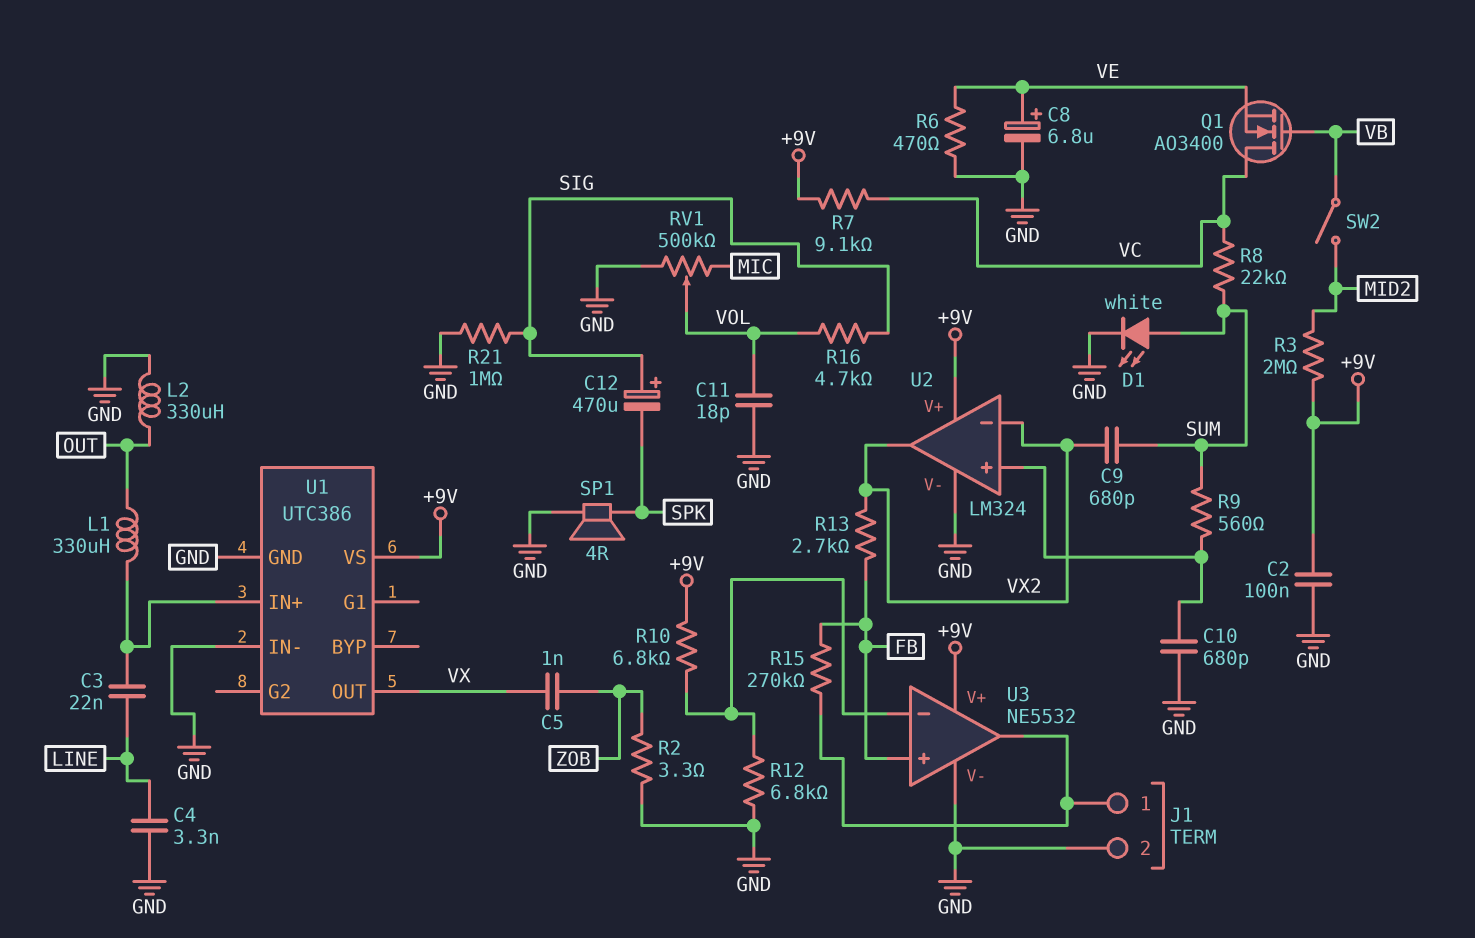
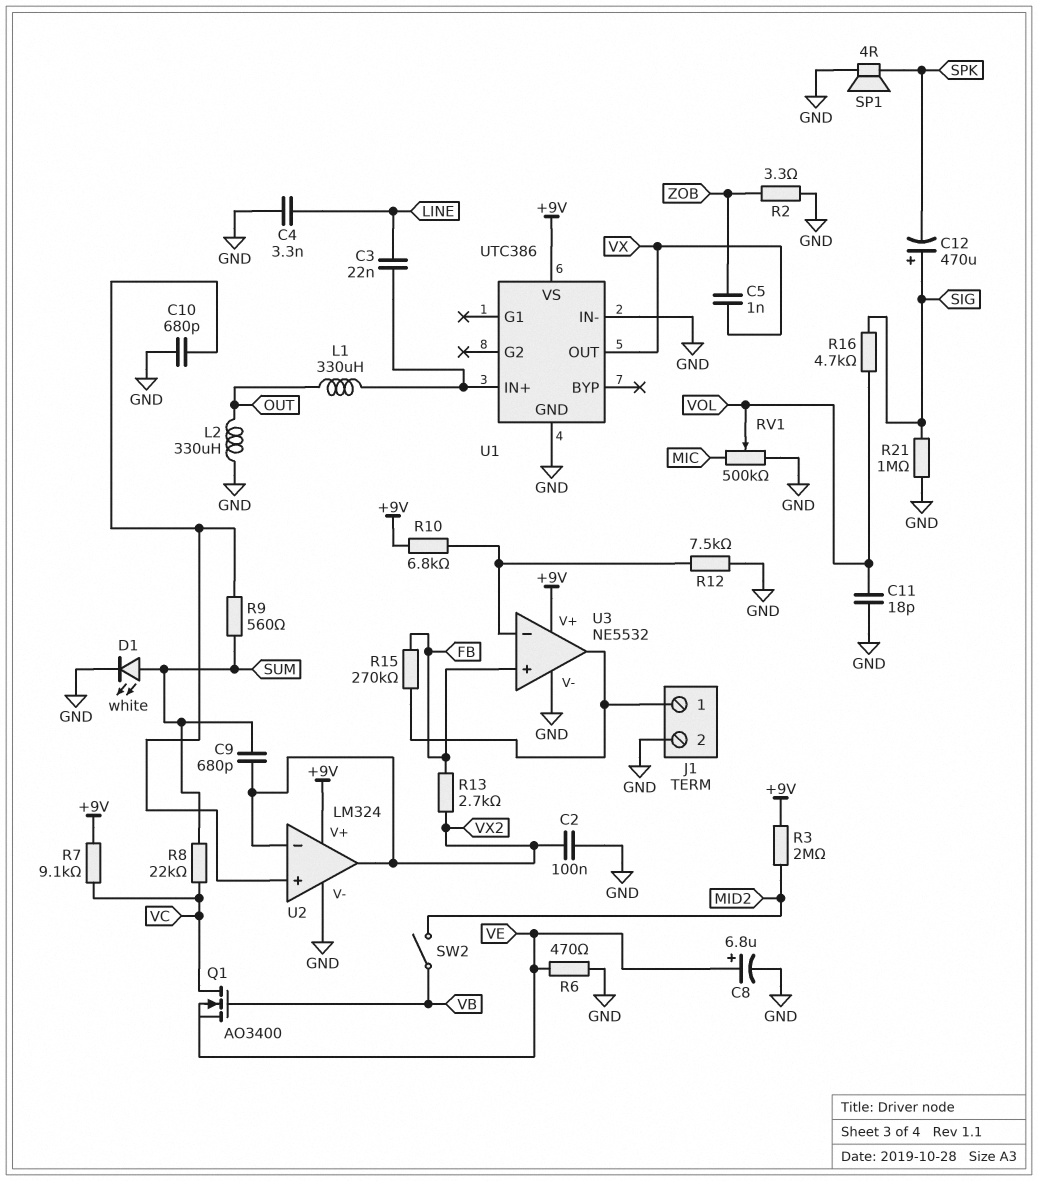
C2: 100nF (+9V, GND) -> 100nF (GND, VX2)
R12: 6.8k (GND, U3/in-) -> 7.5k (GND, U3/in-)

